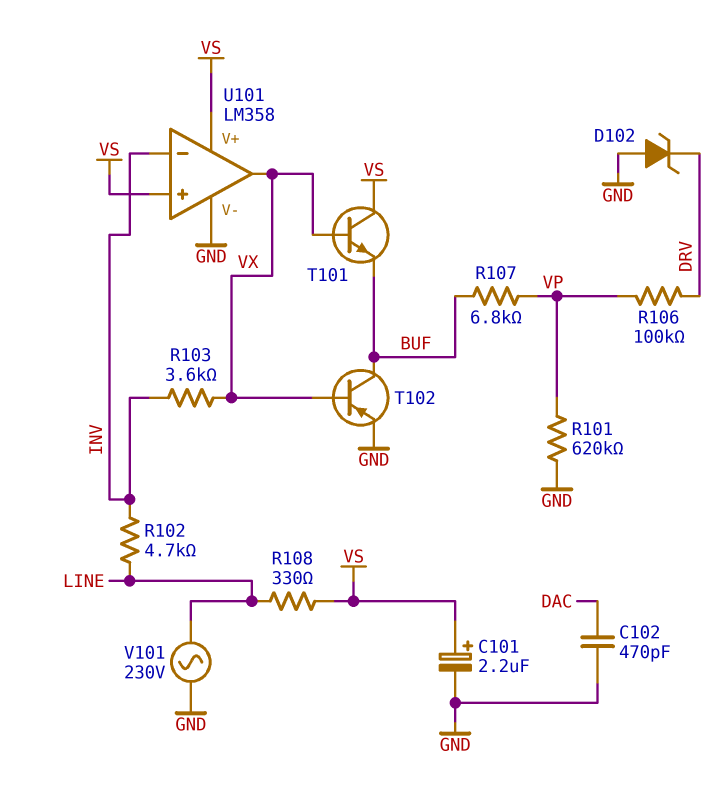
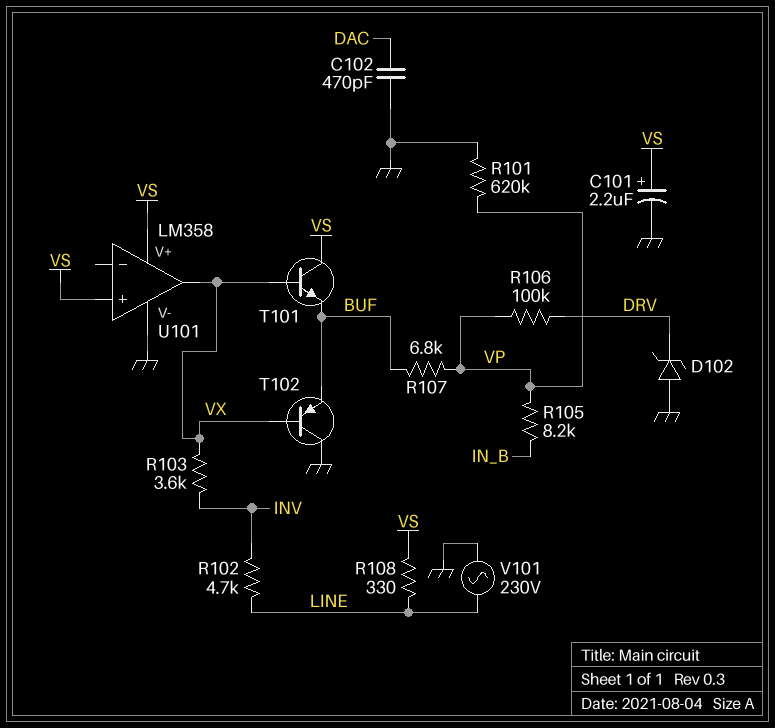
R105: none -> 8.2k (IN_B, VP)
T102: PNP (B VX, C BUF, E GND) -> PNP (B VX, C GND, E BUF)
U101 pin in-: INV -> none

